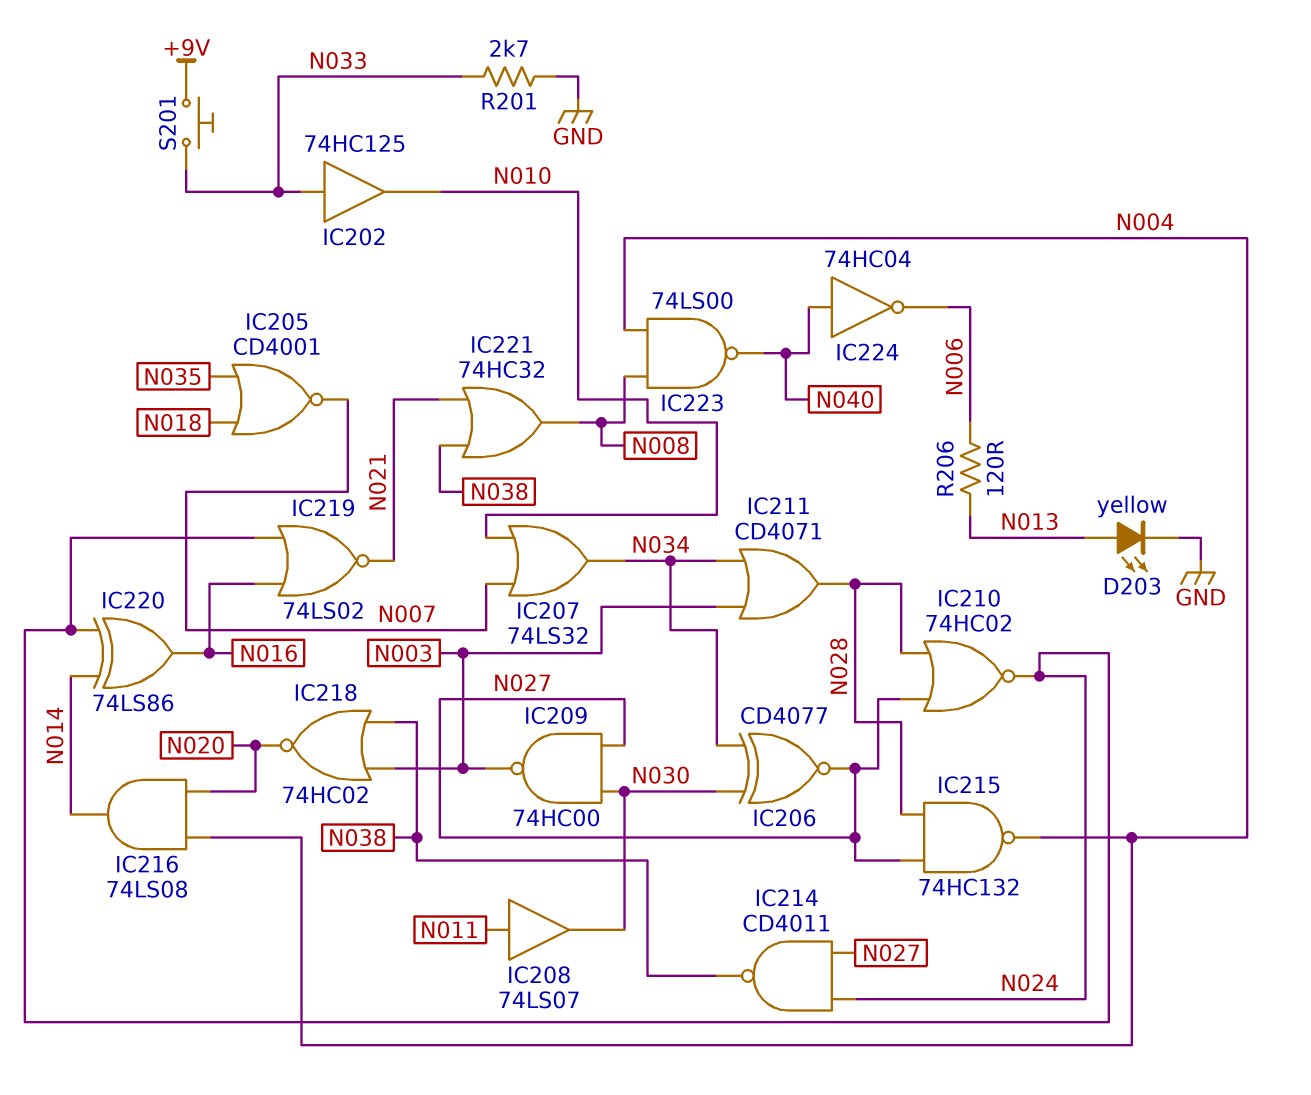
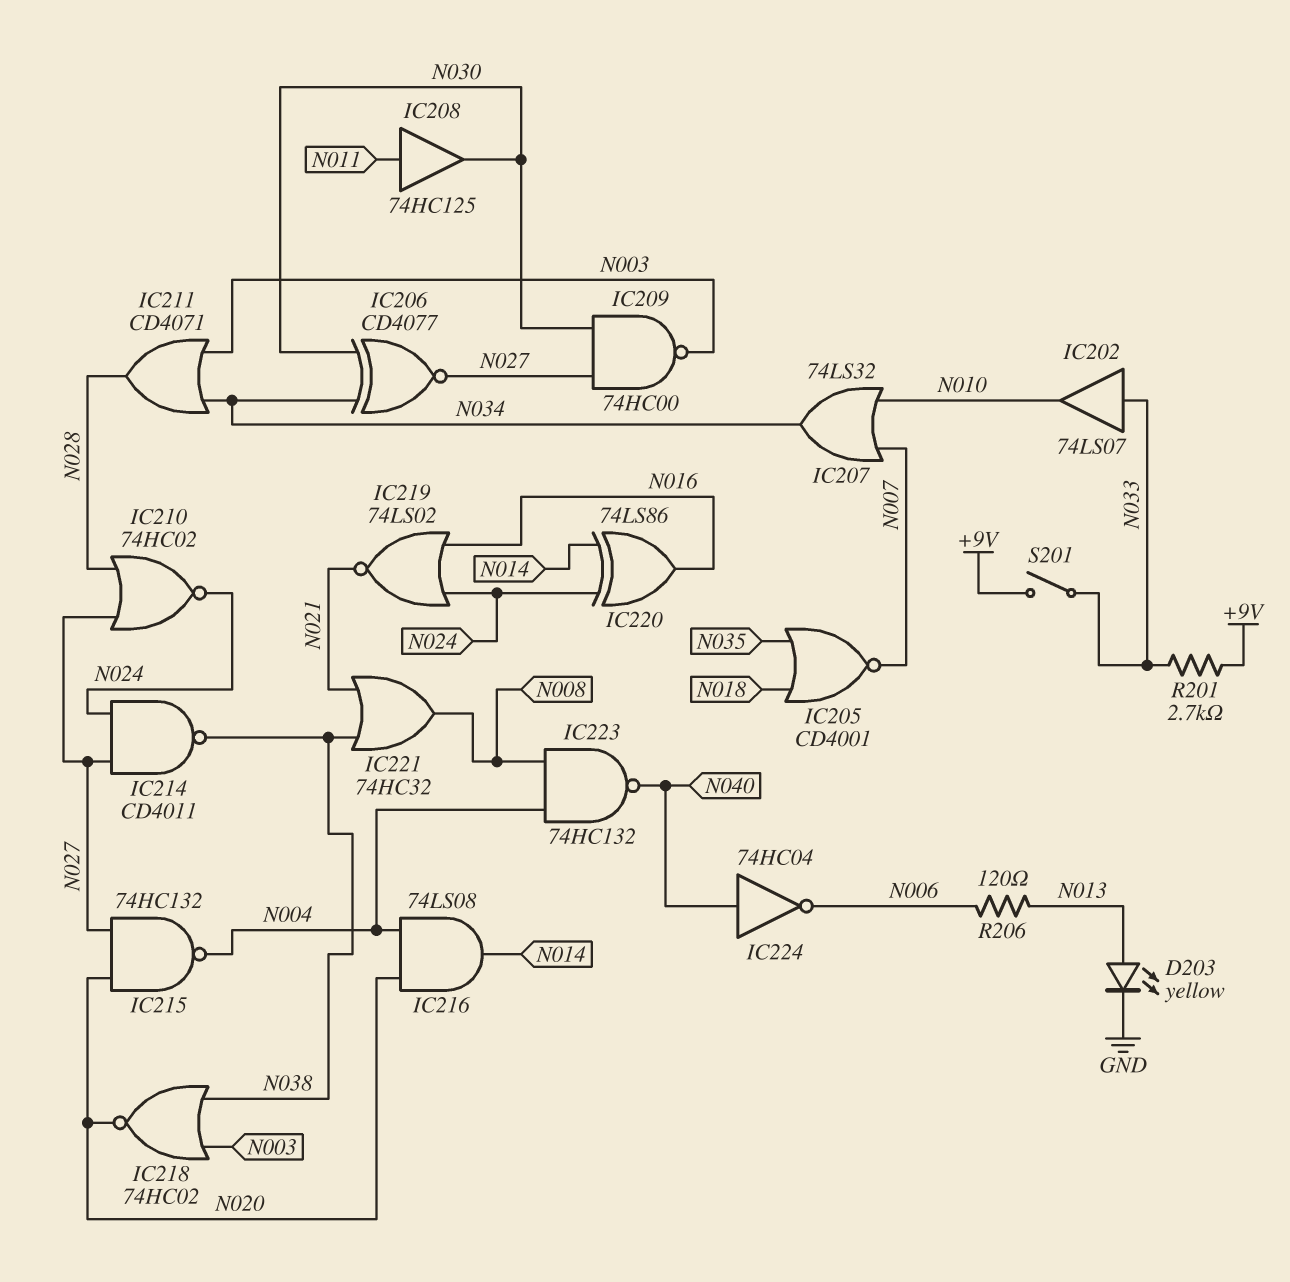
IC202: buffer 74HC125 (in N033, out N010) -> buffer 74LS07 (in N033, out N010)
IC208: buffer 74LS07 (in N011, out N030) -> buffer 74HC125 (in N011, out N030)
IC215: NAND 74HC132 (in N027, in N028, out N004) -> NAND 74HC132 (in N020, in N027, out N004)
IC223: NAND 74LS00 (in N004, in N008, out N040) -> NAND 74HC132 (in N004, in N008, out N040)
R201: 2.7k (GND, N033) -> 2.7k (+9V, N033)
S201: button (+9V, N033) -> switch (+9V, N033)

